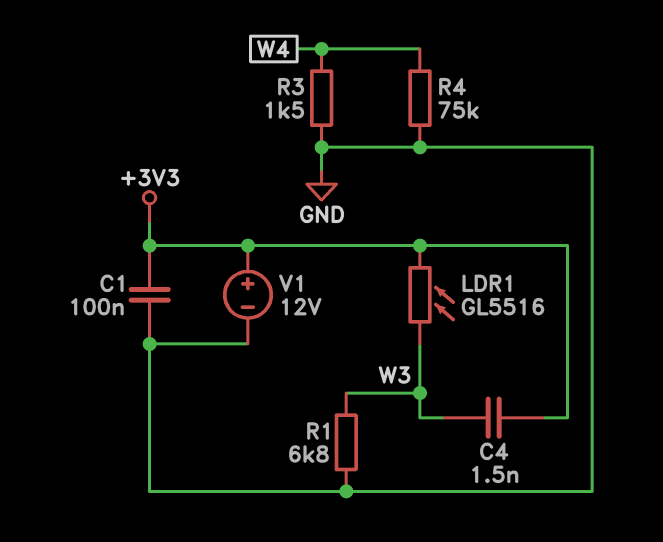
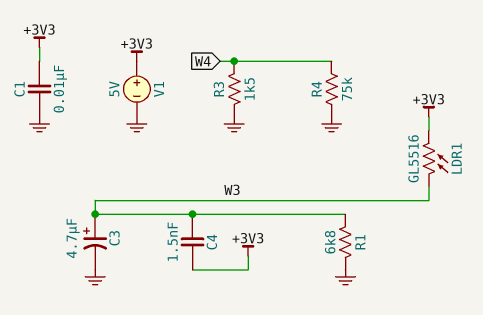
C1: 100nF (+3V3, GND) -> 10nF (+3V3, GND)
C3: none -> 4.7uF (plus W3, minus GND)
V1: 12V (plus +3V3, minus GND) -> 5V (plus +3V3, minus GND)

